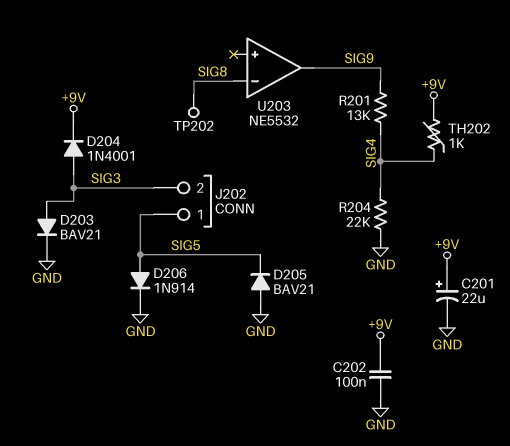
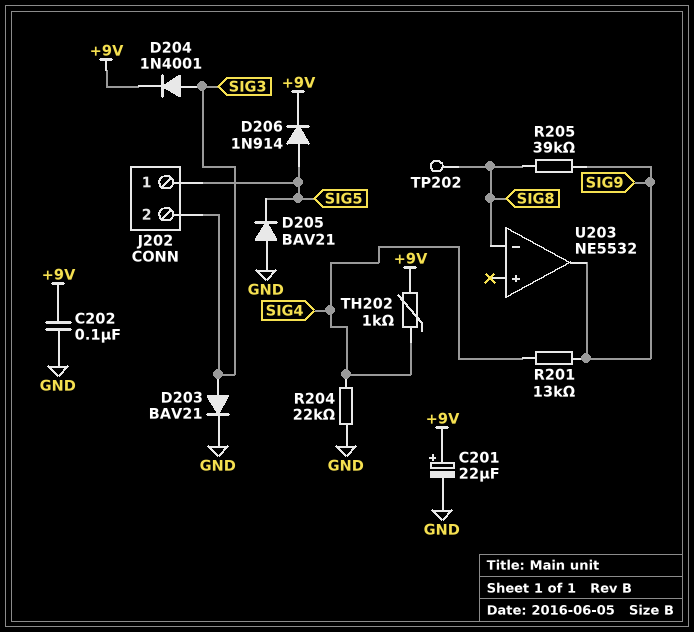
D206: diode 1N914 (A SIG5, K GND) -> diode 1N914 (A SIG5, K +9V)
R205: none -> 39k (SIG8, SIG9)

